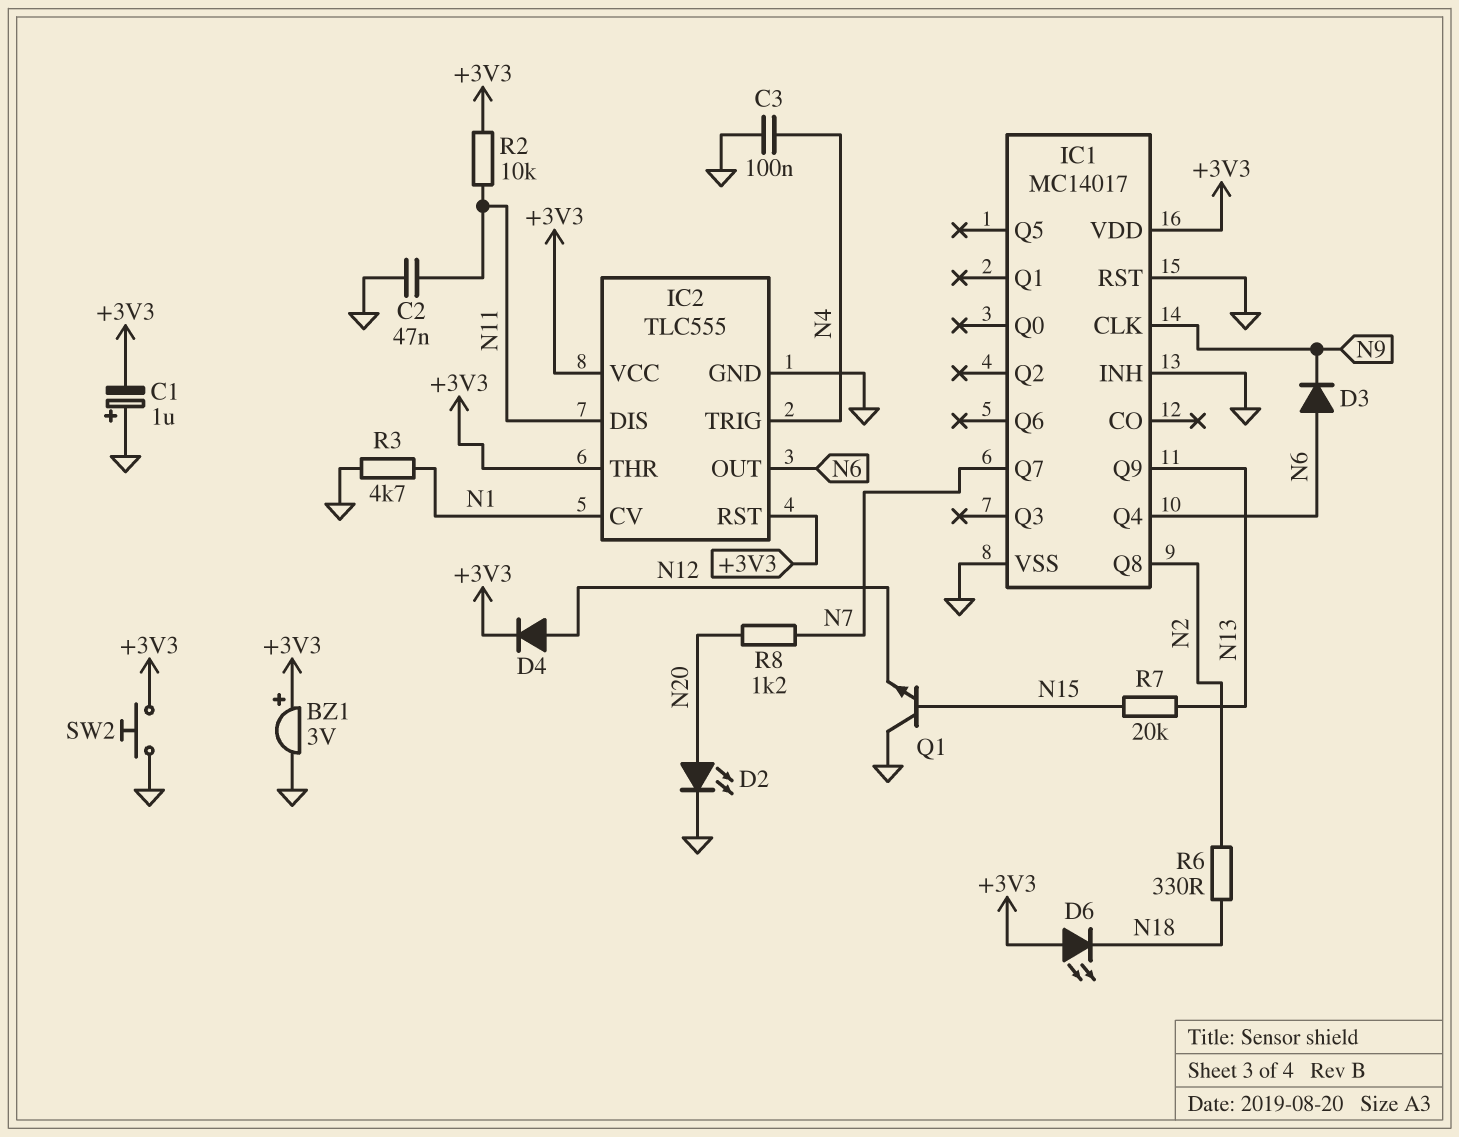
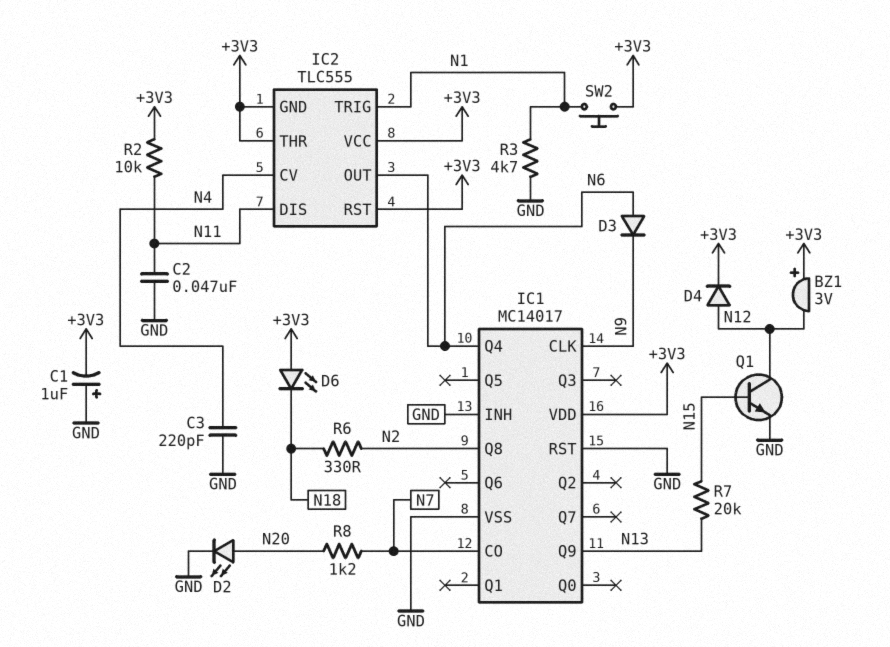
BZ1: buzzer 3V (plus +3V3, minus GND) -> buzzer 3V (plus +3V3, minus N12)
C3: 100nF (GND, N4) -> 220pF (GND, N4)
IC1 pin CO: none -> N7
IC1 pin Q7: N7 -> none
IC2 pin CV: N1 -> N4
IC2 pin GND: GND -> +3V3
IC2 pin TRIG: N4 -> N1
Q1: NPN (B N15, C GND, E N12) -> NPN (B N15, C N12, E GND)
SW2: button (+3V3, GND) -> button (+3V3, N1)

